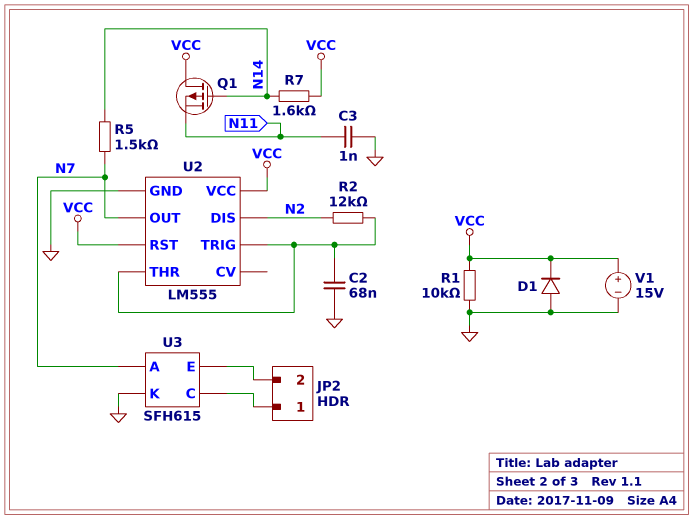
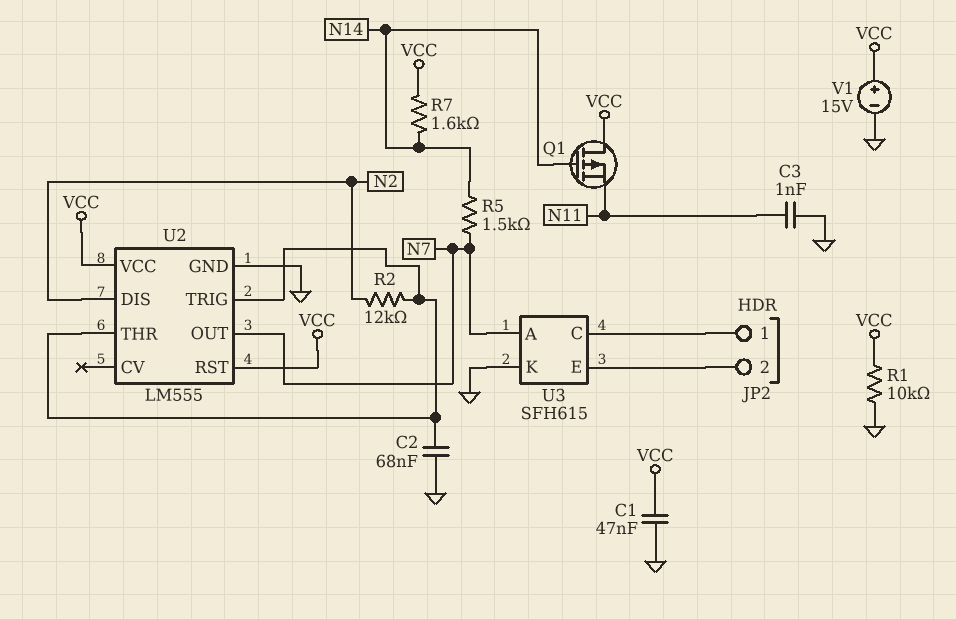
C1: none -> 47nF (GND, VCC)
D1: diode (A GND, K VCC) -> none

